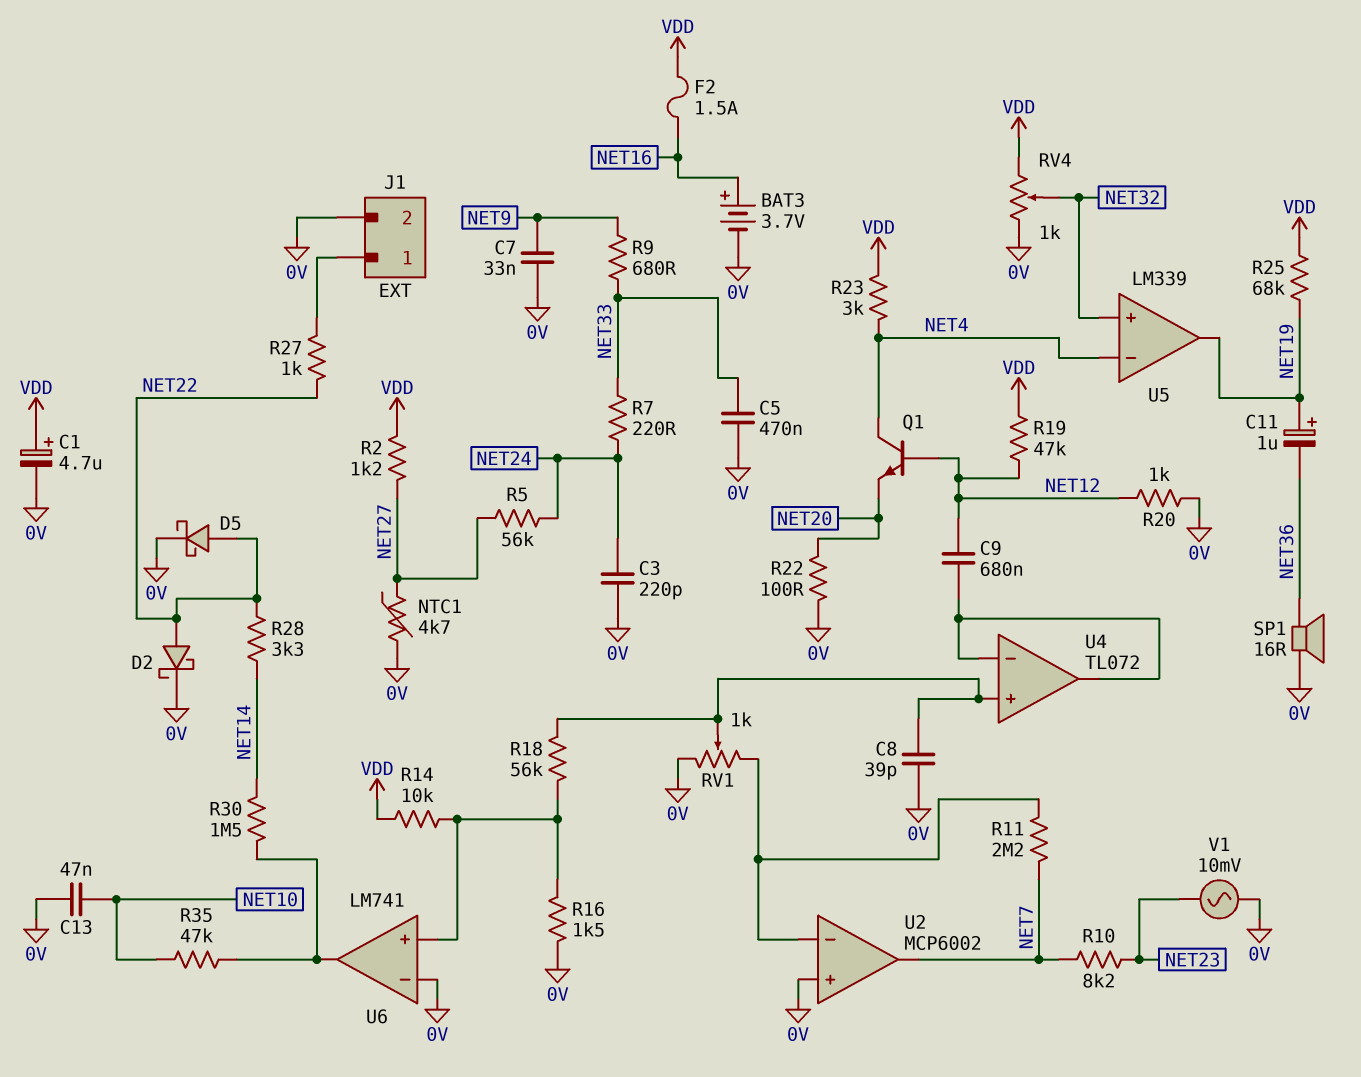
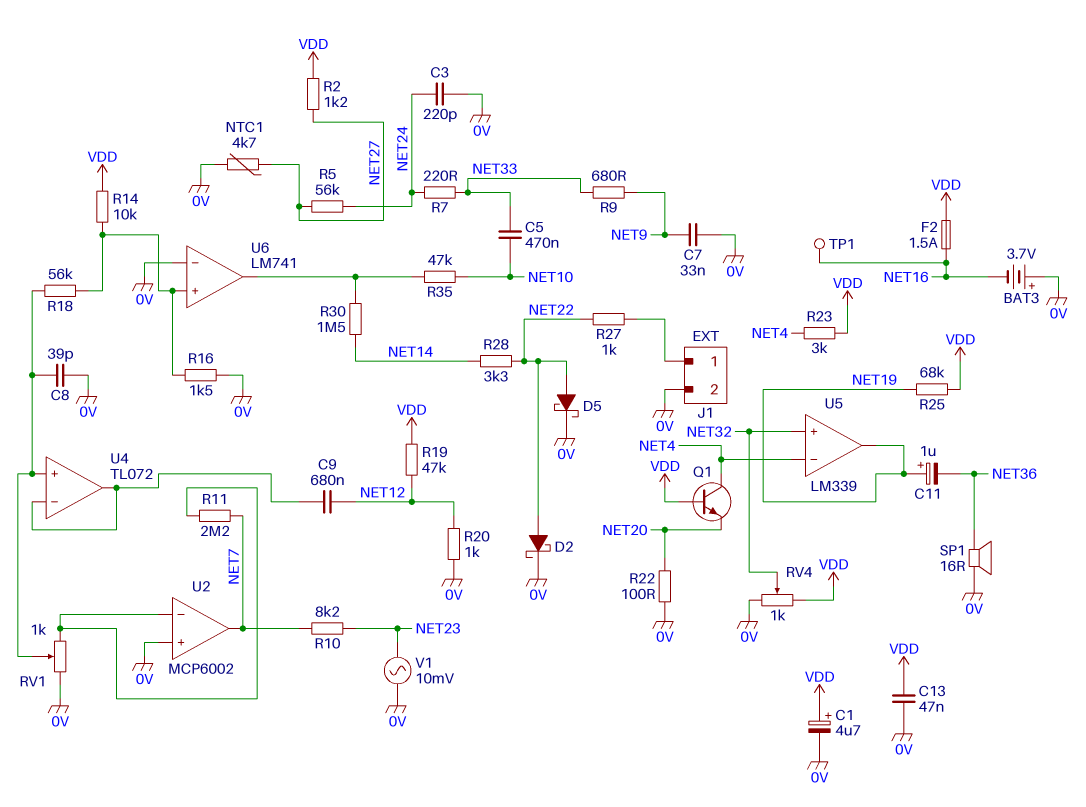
BAT3: 3.7V (plus NET16, minus 0V) -> 3.7V (plus 0V, minus NET16)
C5: 470nF (0V, NET33) -> 470nF (NET10, NET33)
C13: 47nF (0V, NET10) -> 47nF (0V, VDD)
Q1: NPN (B NET12, C NET4, E NET20) -> NPN (B VDD, C NET4, E NET20)
TP1: none -> test point (NET16)

